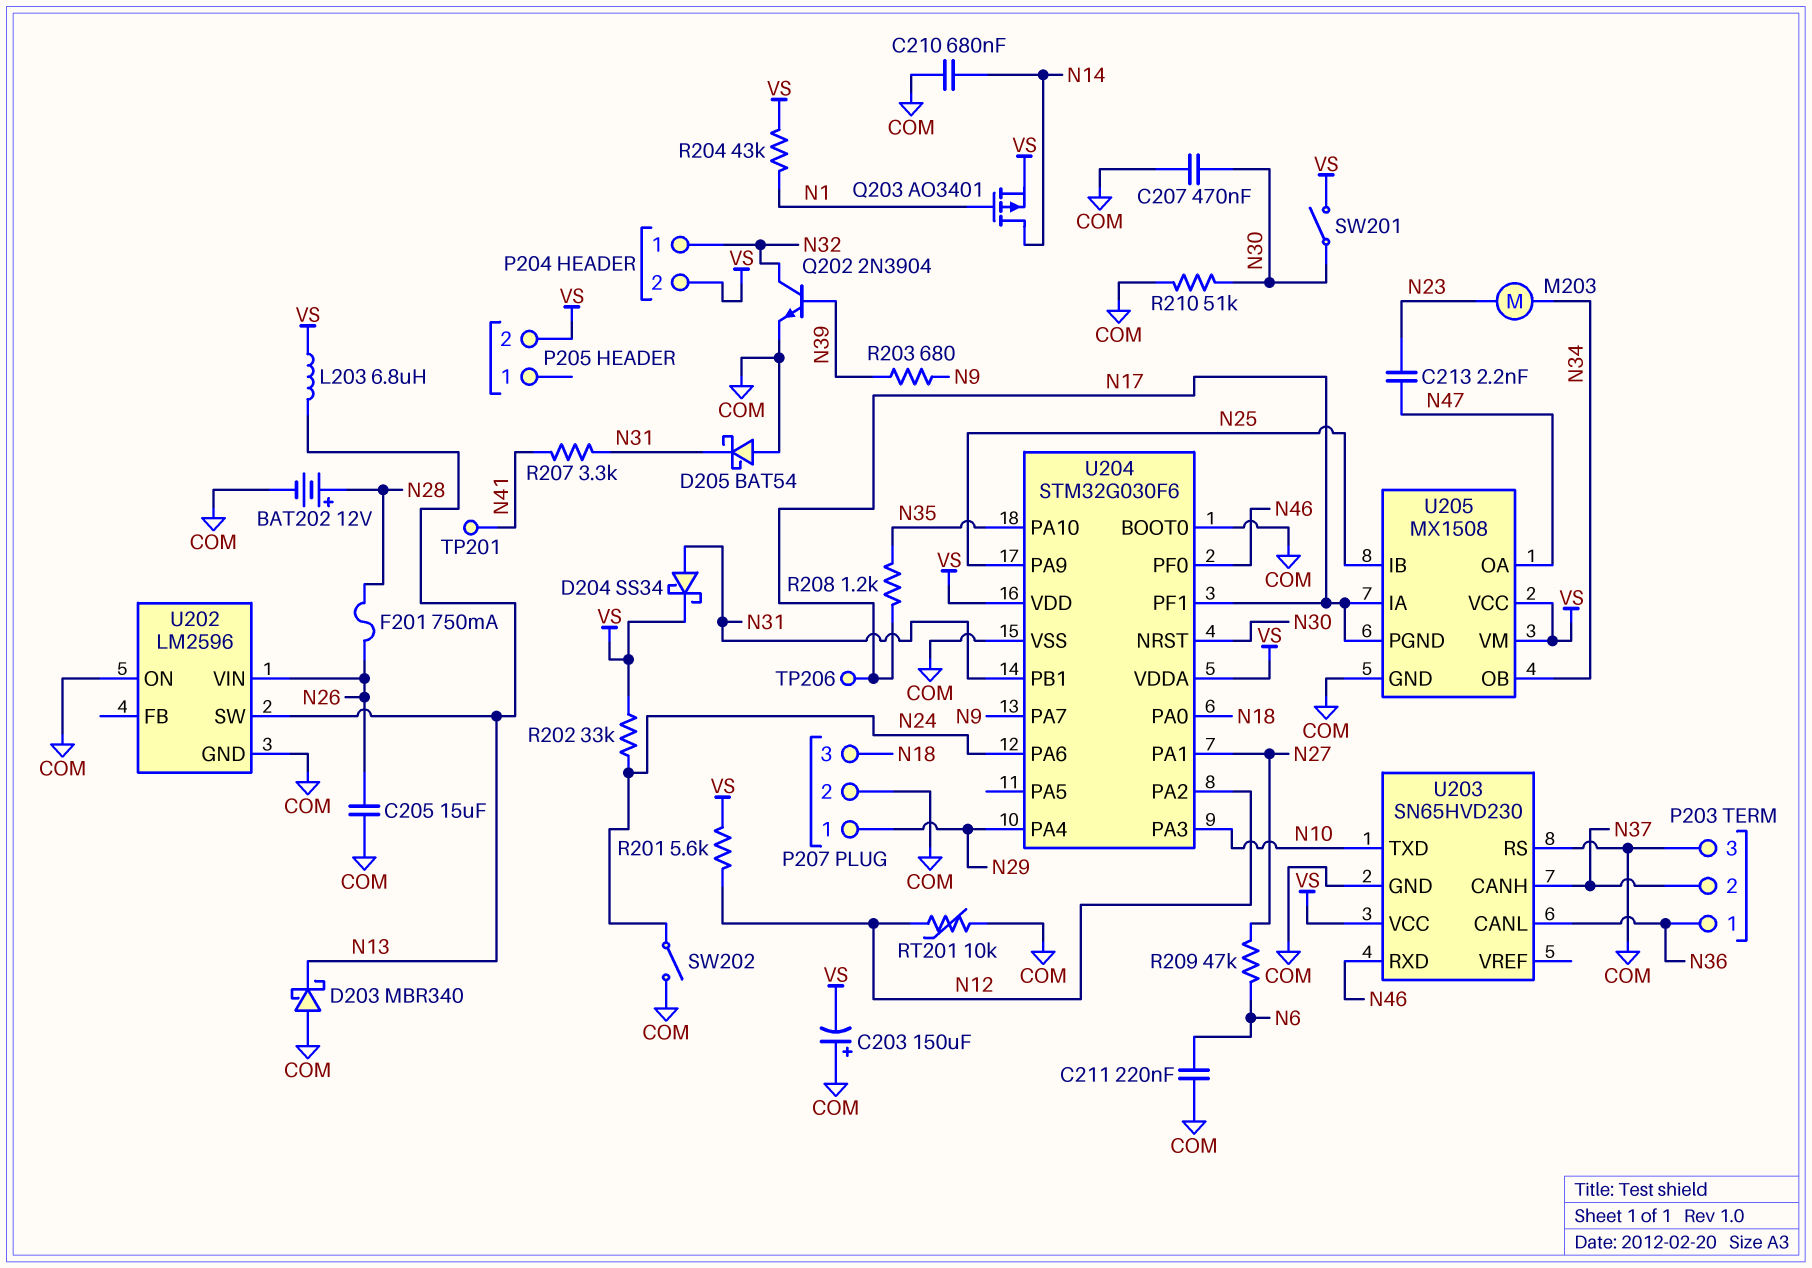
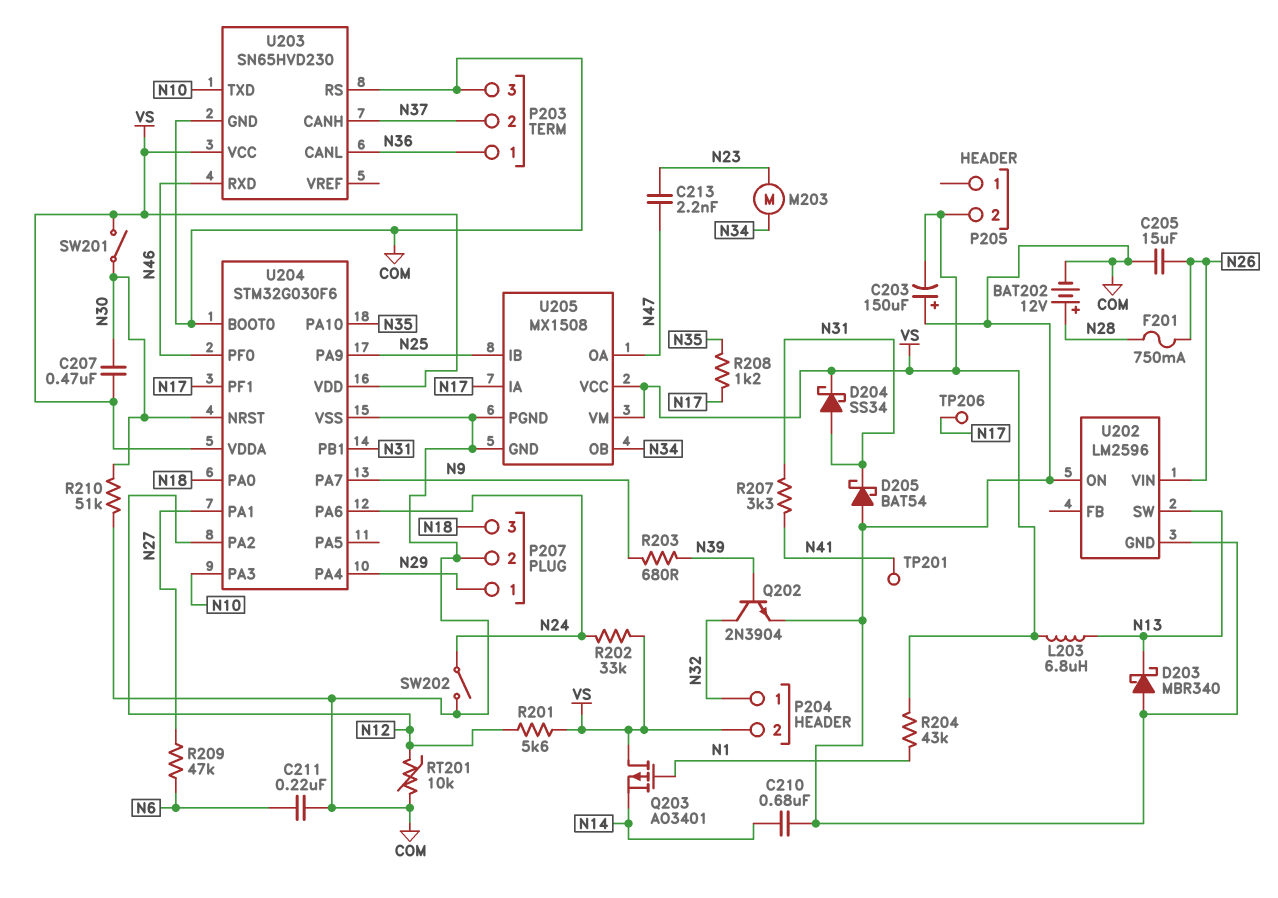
C207: 470nF (COM, N30) -> 470nF (N30, VS)
Q203: PMOS AO3401 (G N1, D N14, S VS) -> PMOS AO3401 (G N1, D VS, S N14)
U205 pin PGND: N17 -> COM

